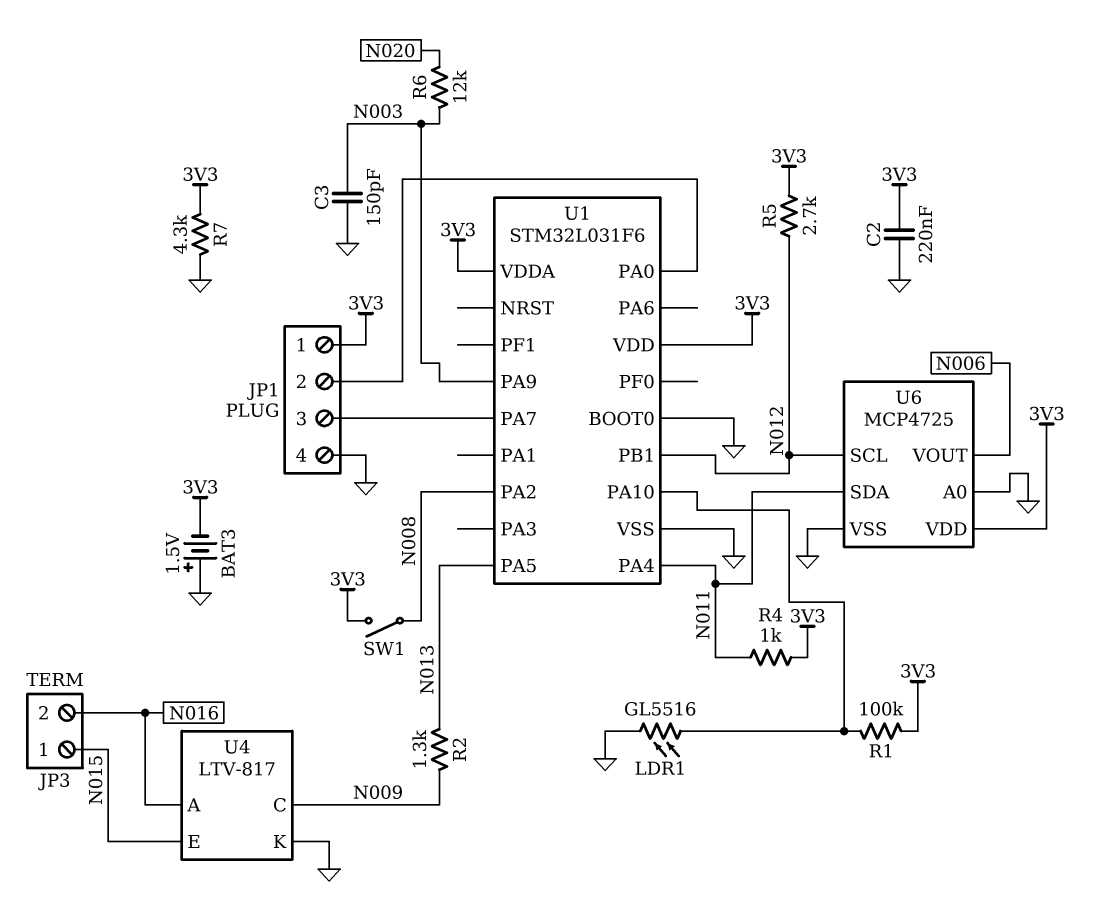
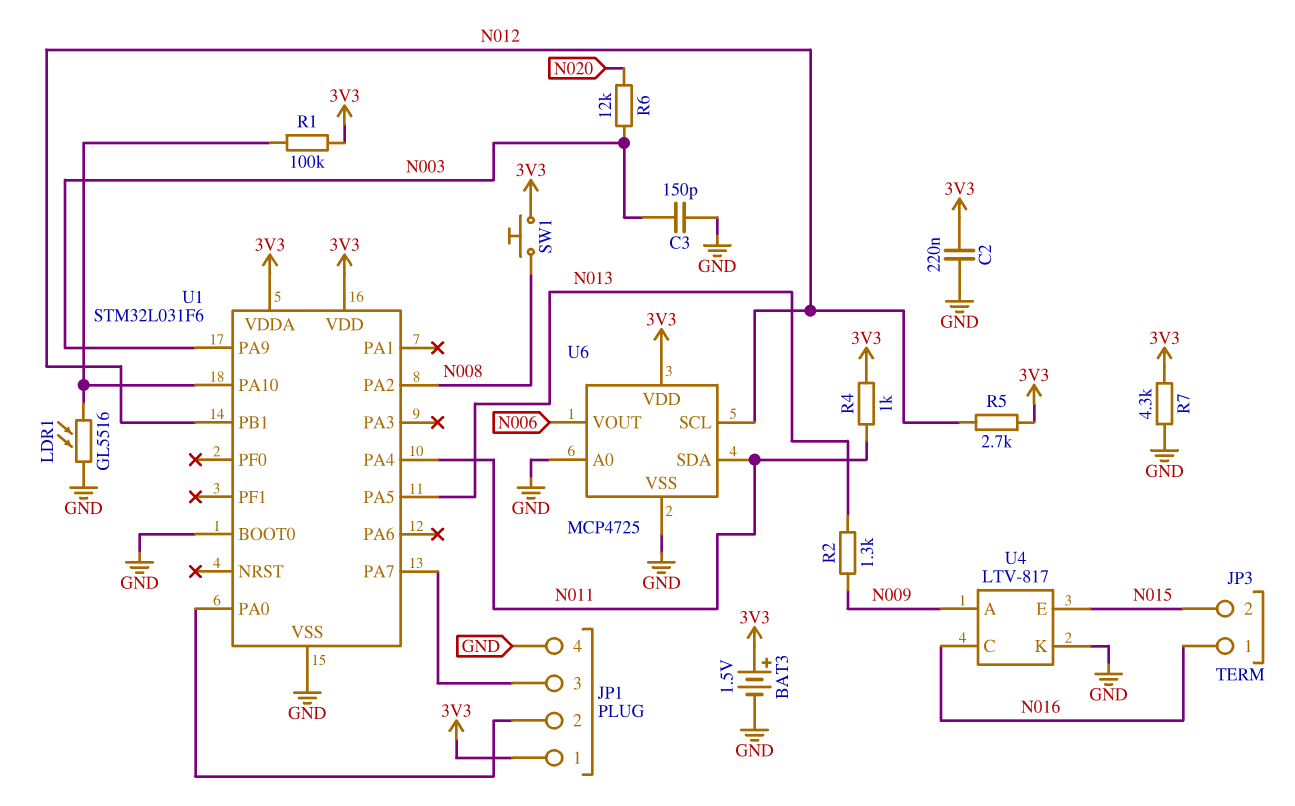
BAT3: 1.5V (plus GND, minus 3V3) -> 1.5V (plus 3V3, minus GND)
JP3 pin 1: N015 -> N016
JP3 pin 2: N016 -> N015
SW1: switch (3V3, N008) -> button (3V3, N008)
U4 pin A: N016 -> N009
U4 pin C: N009 -> N016

